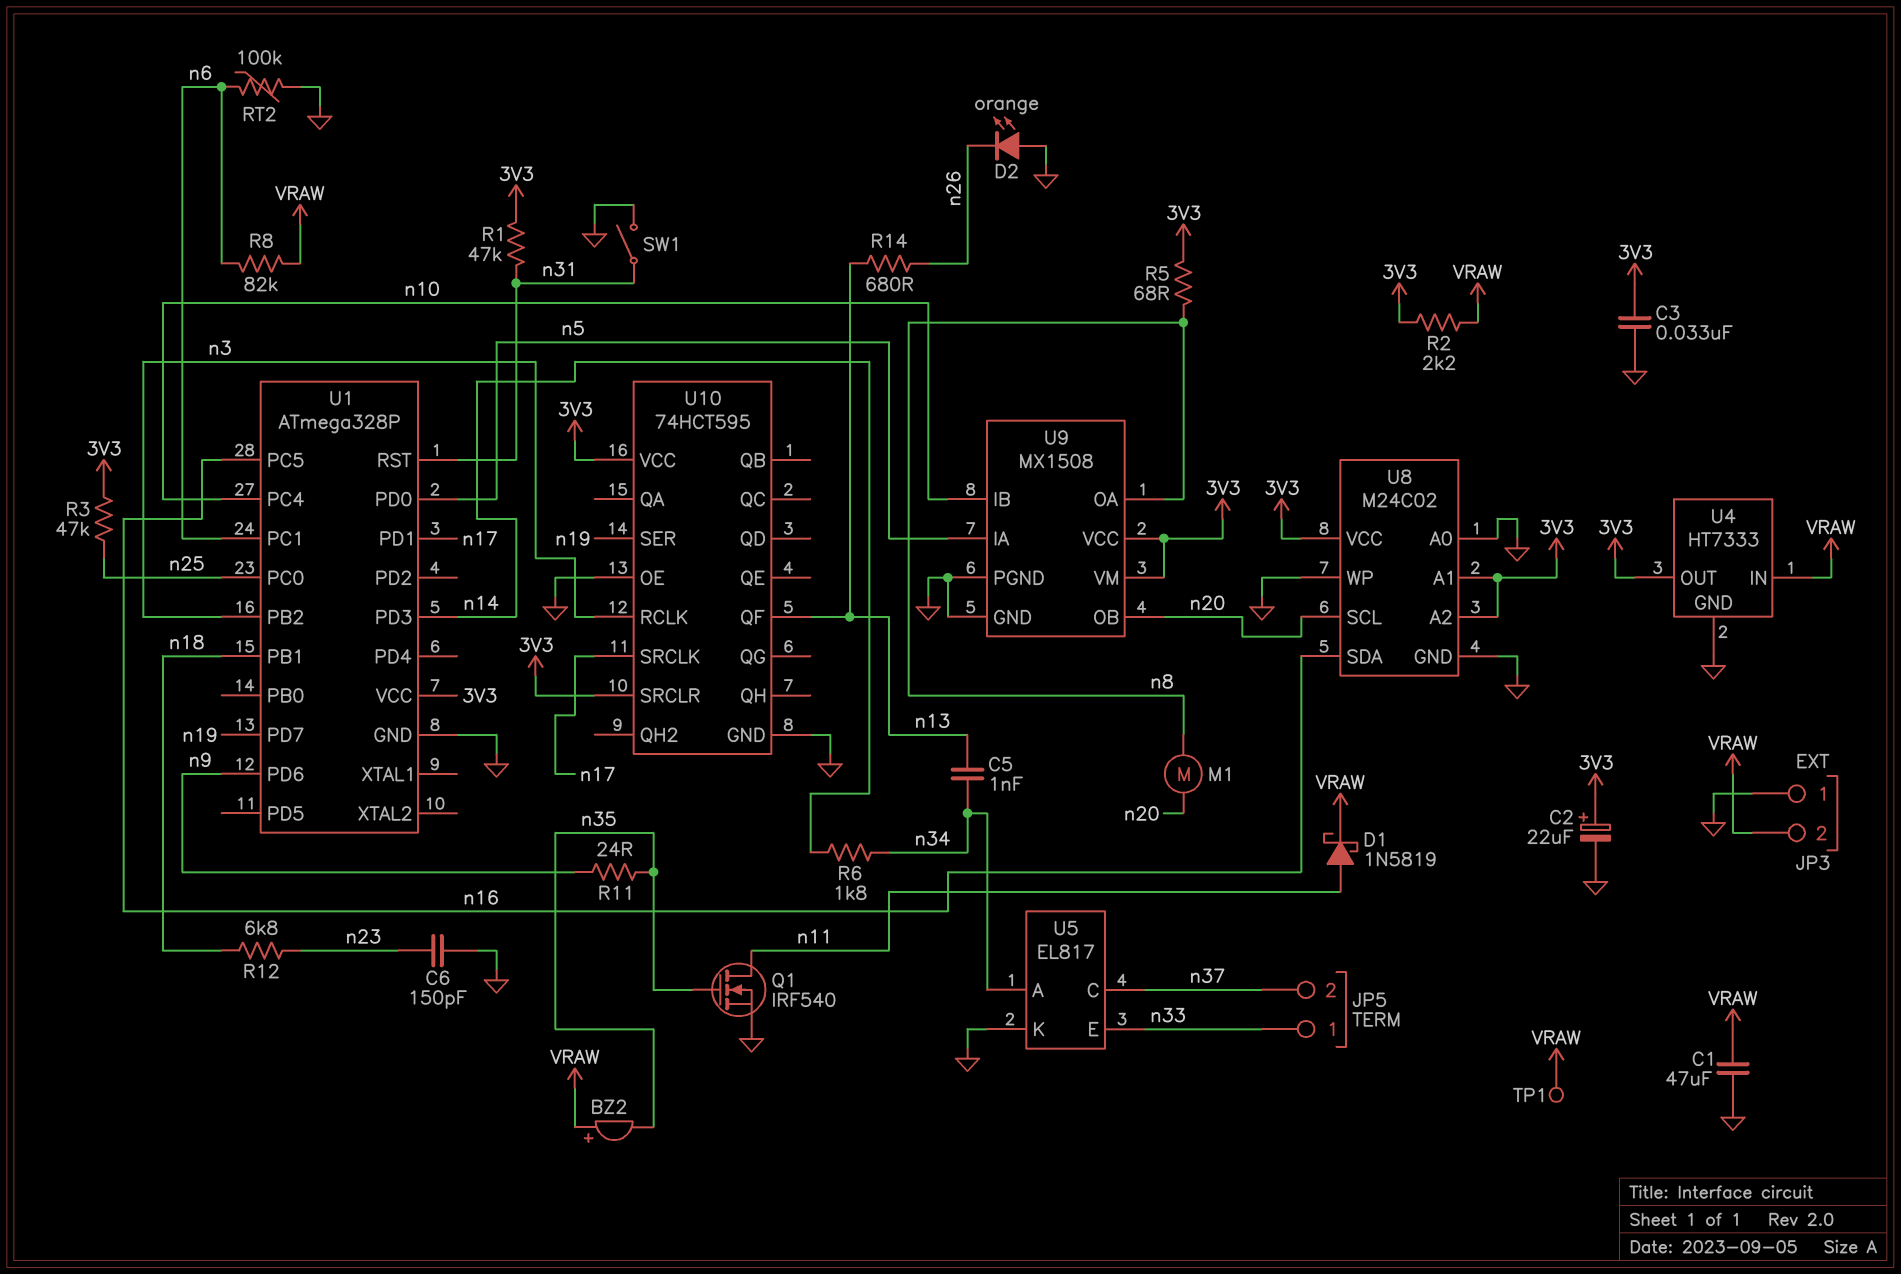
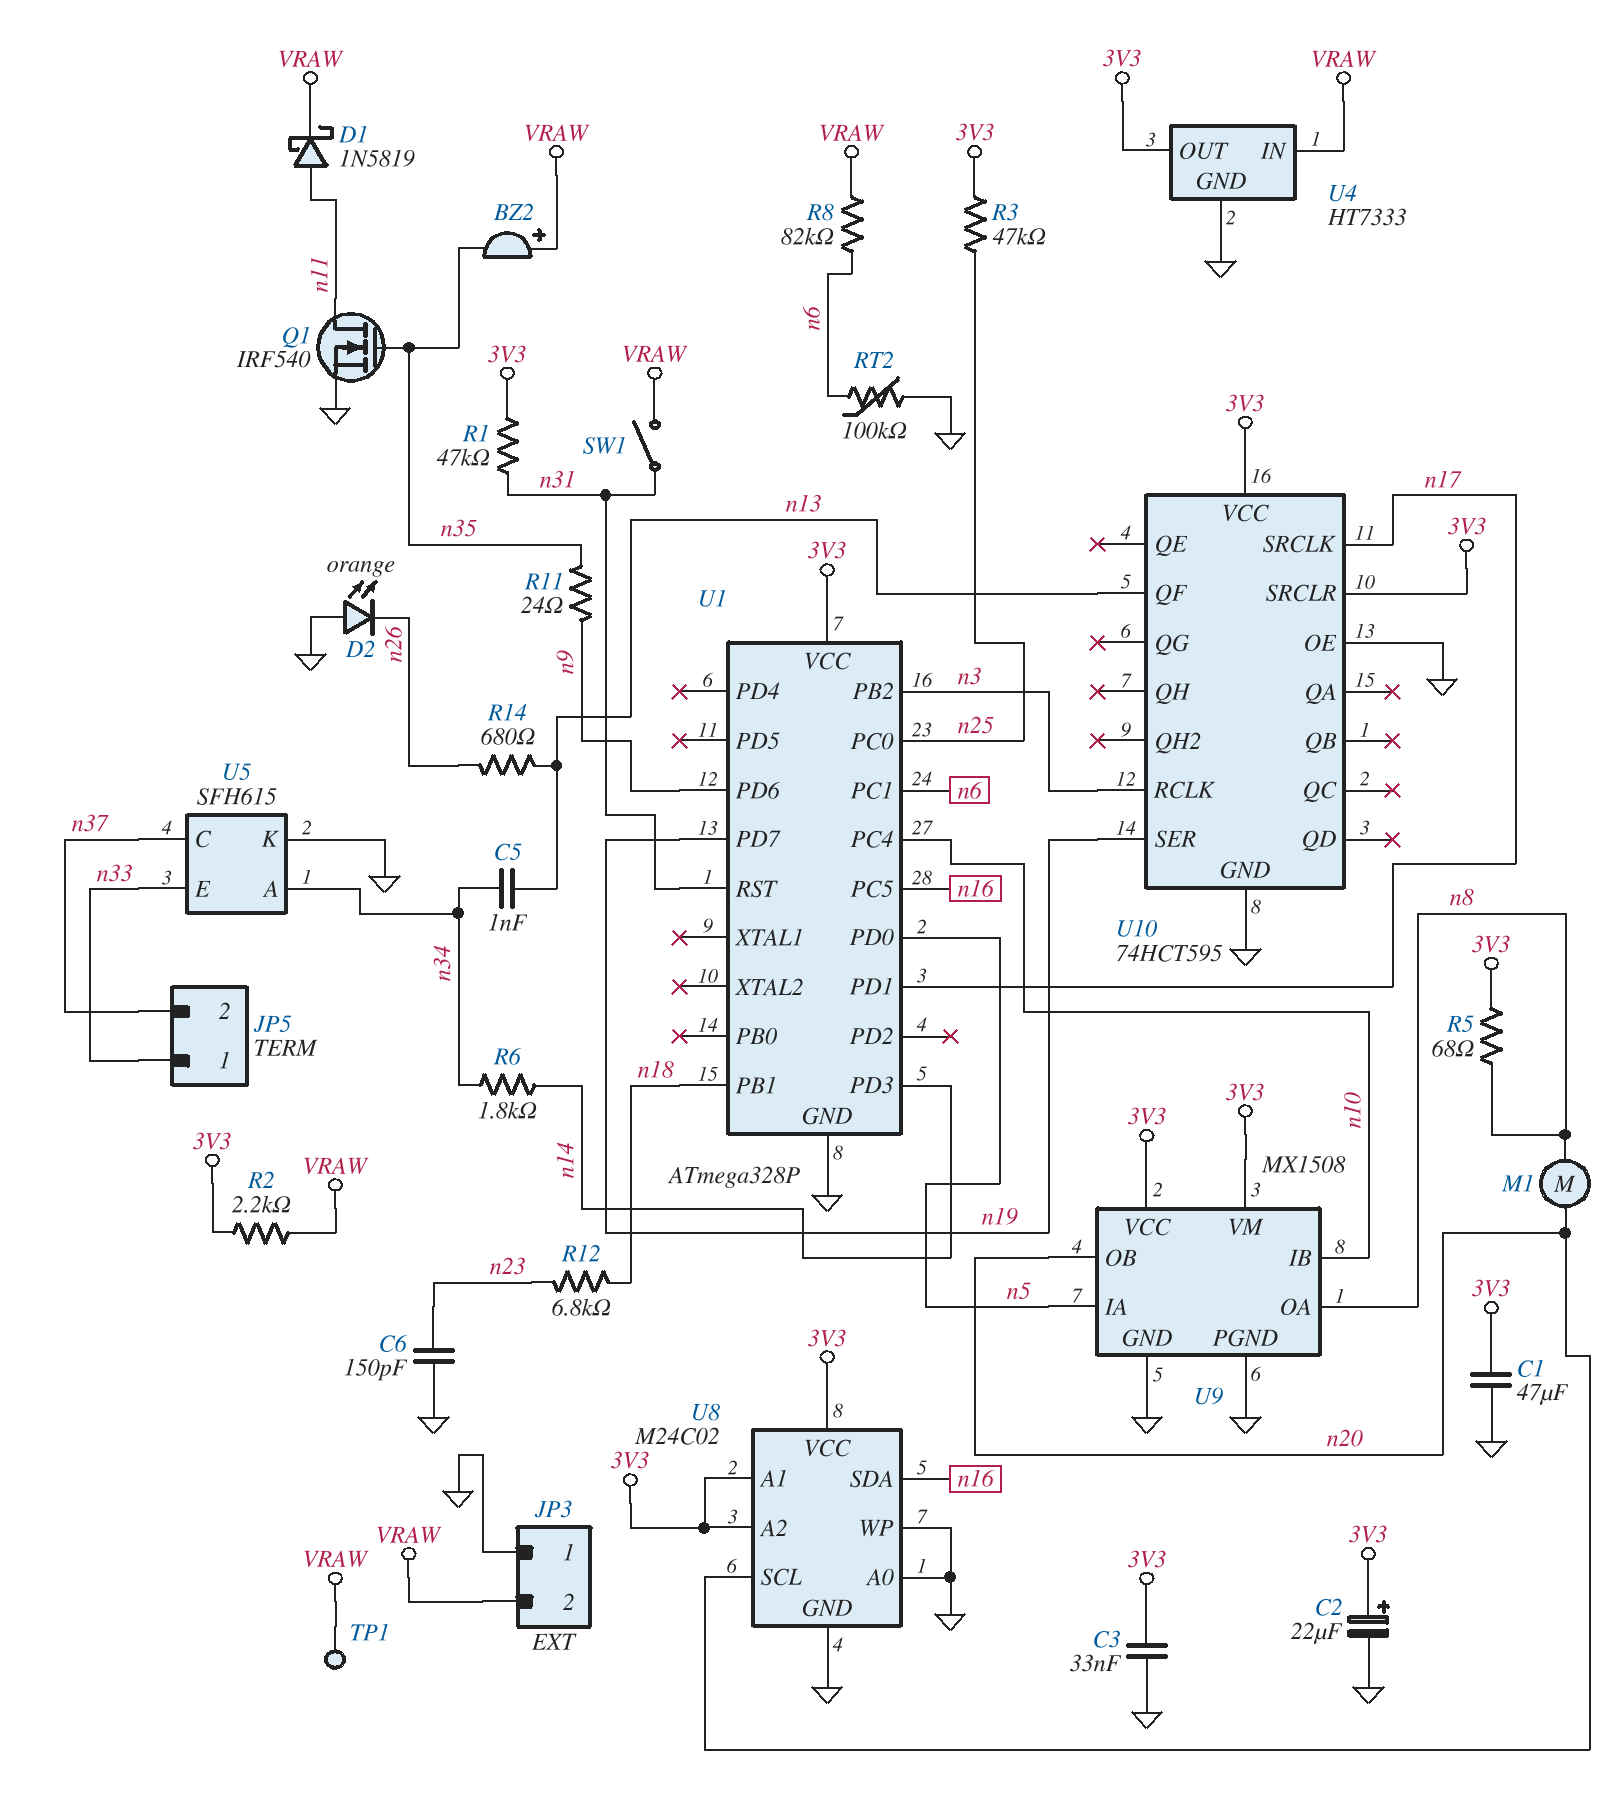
C1: 47uF (GND, VRAW) -> 47uF (3V3, GND)
SW1: switch (GND, n31) -> switch (VRAW, n31)
U5: EL817 -> SFH615

